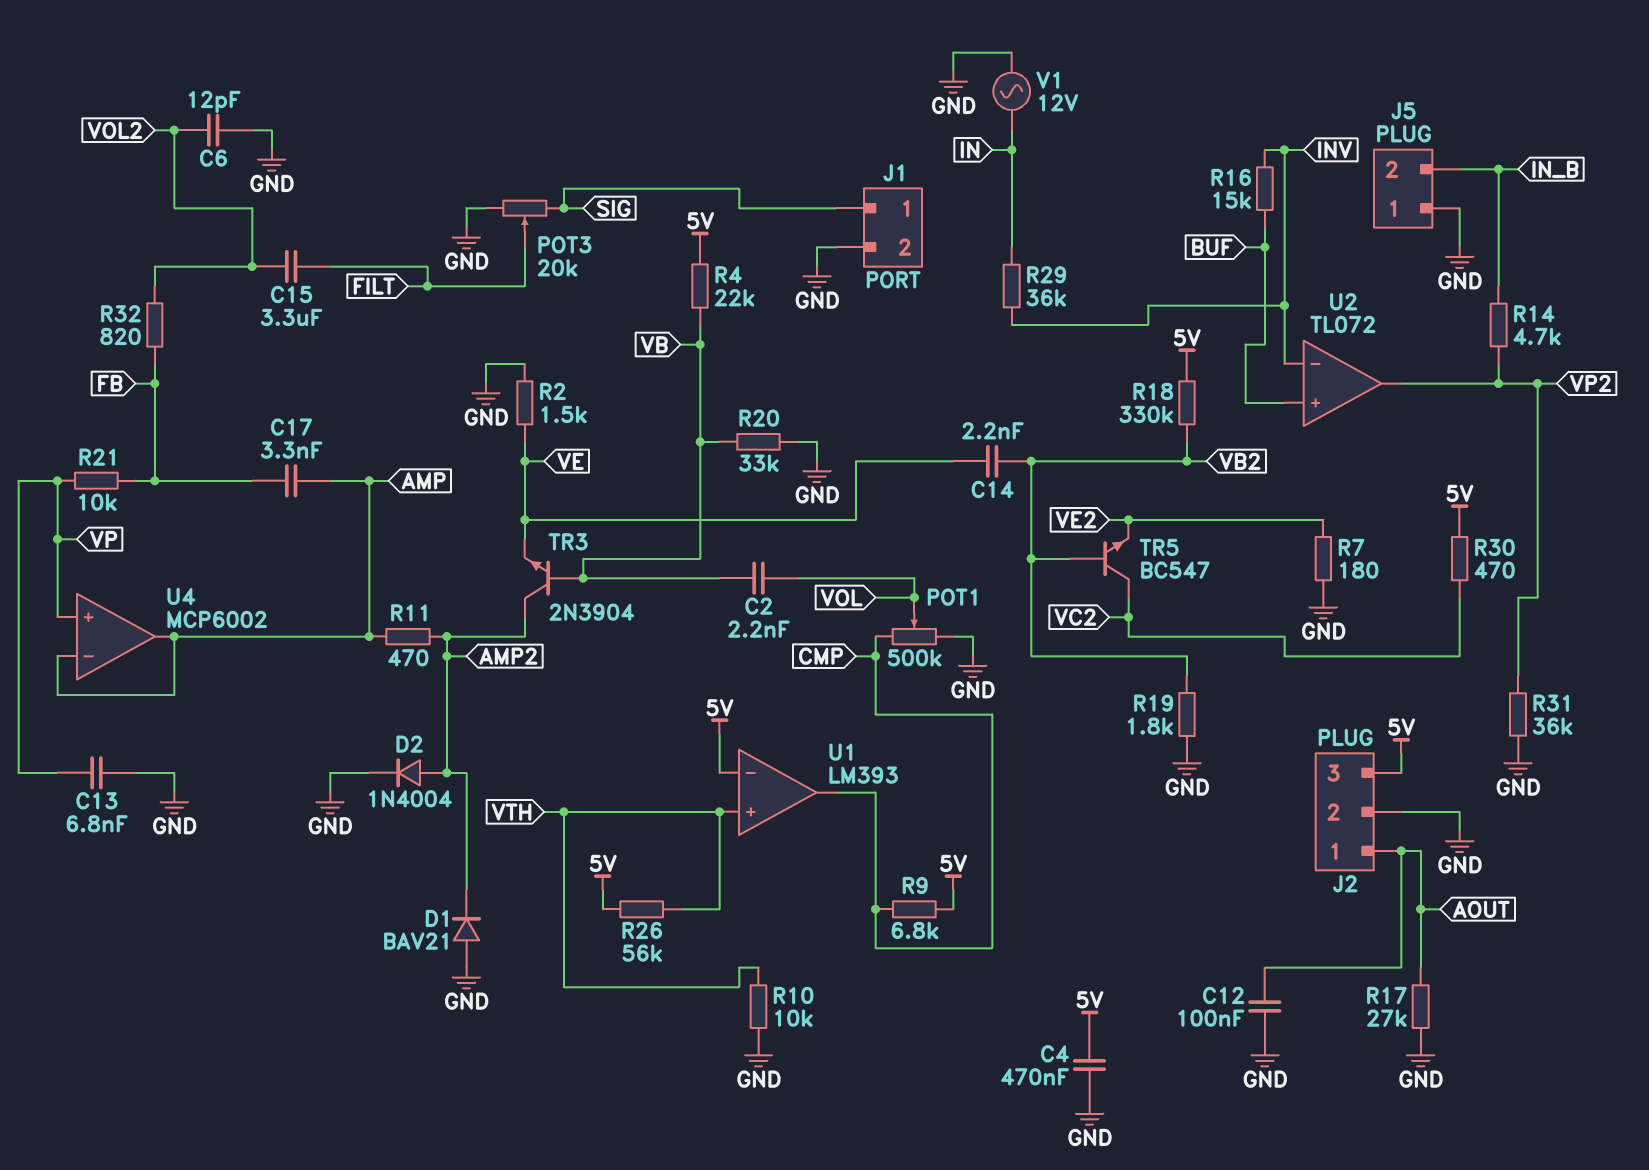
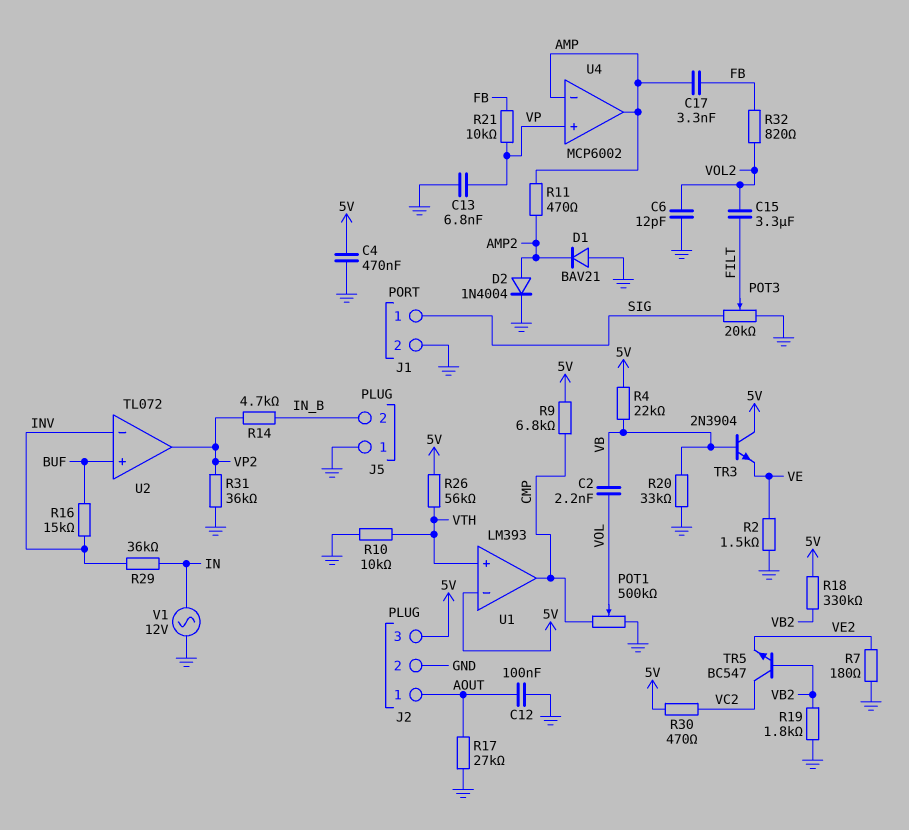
C14: 2.2nF (VB2, VE) -> none
TR3: NPN 2N3904 (B VB, C AMP2, E VE) -> NPN 2N3904 (B VB, C 5V, E VE)

